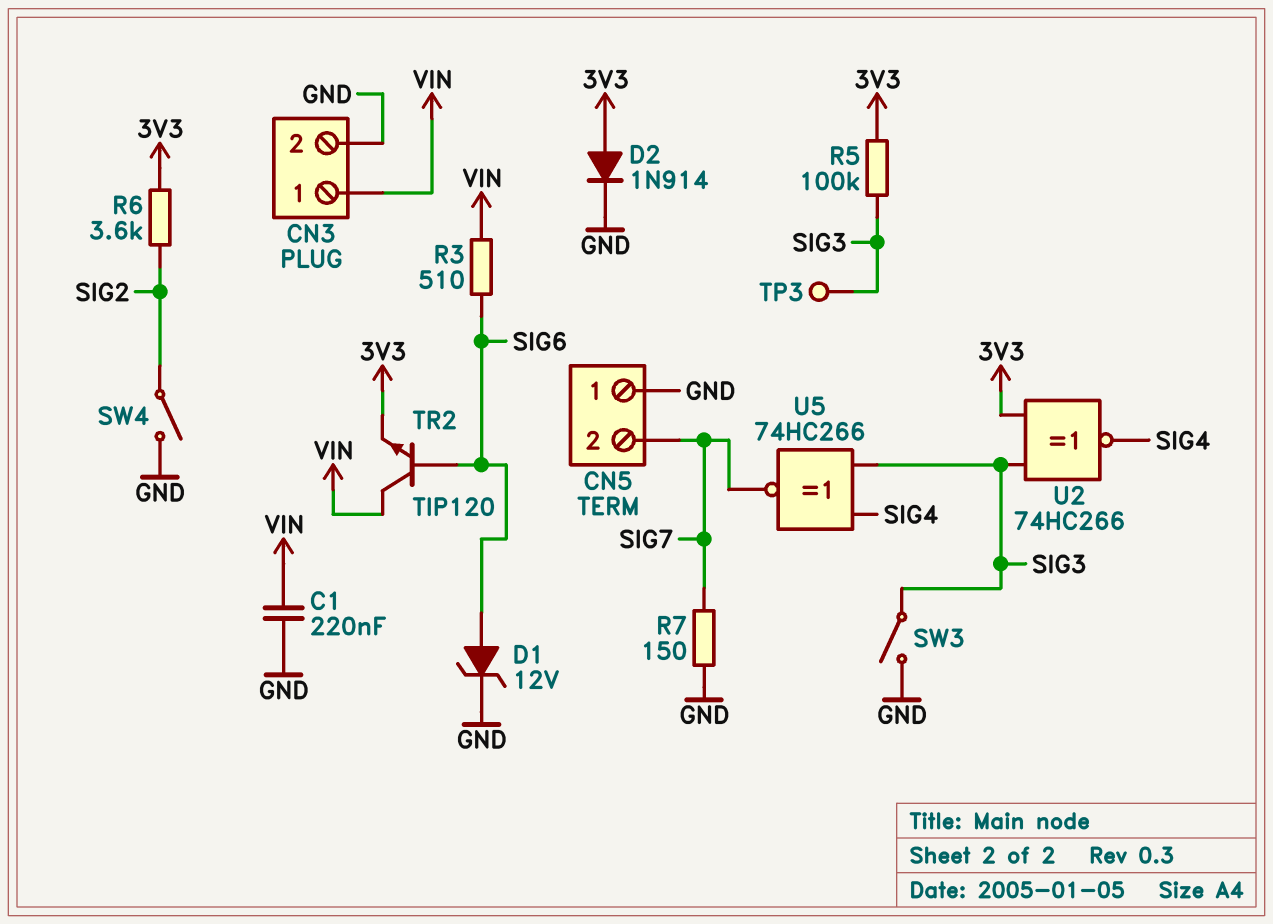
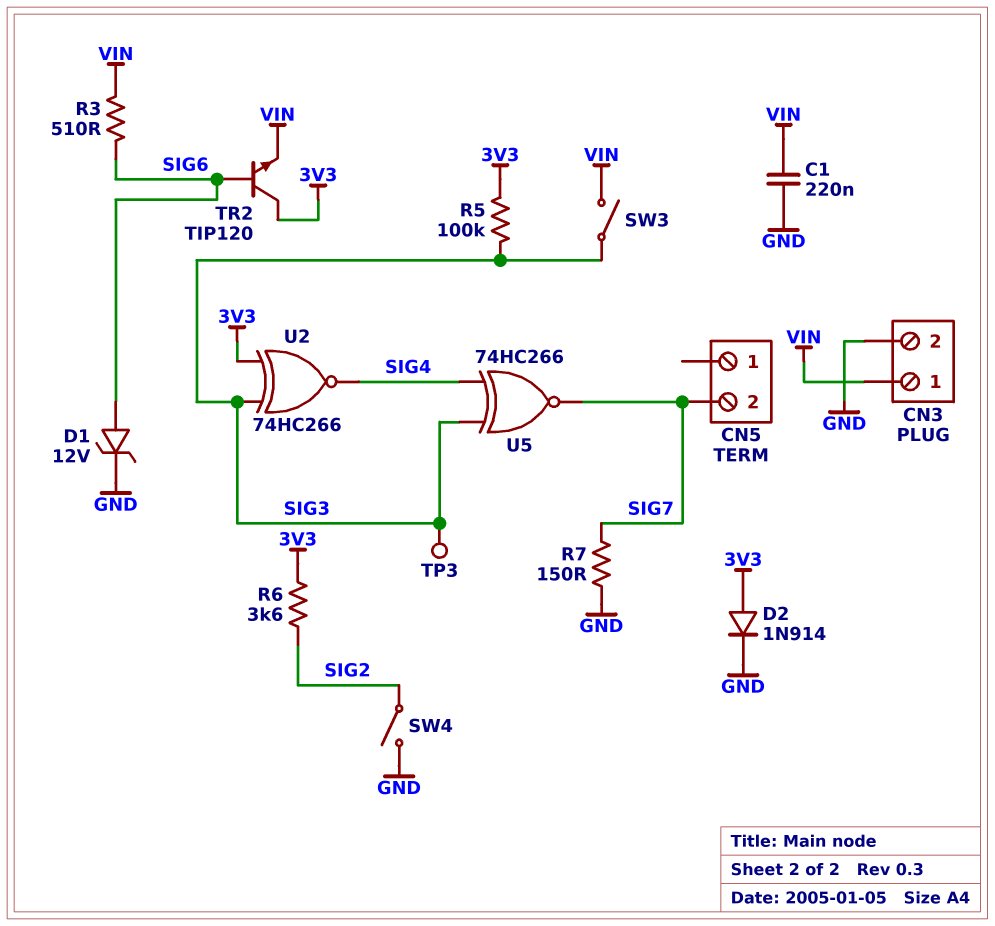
CN5 pin 1: GND -> none
SW3: switch (GND, SIG3) -> switch (SIG3, VIN)
TR2: NPN TIP120 (B SIG6, C VIN, E 3V3) -> NPN TIP120 (B SIG6, C 3V3, E VIN)

